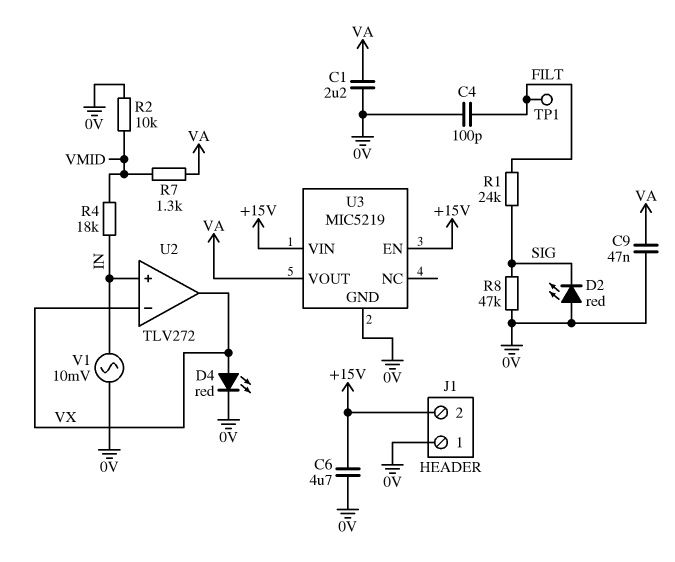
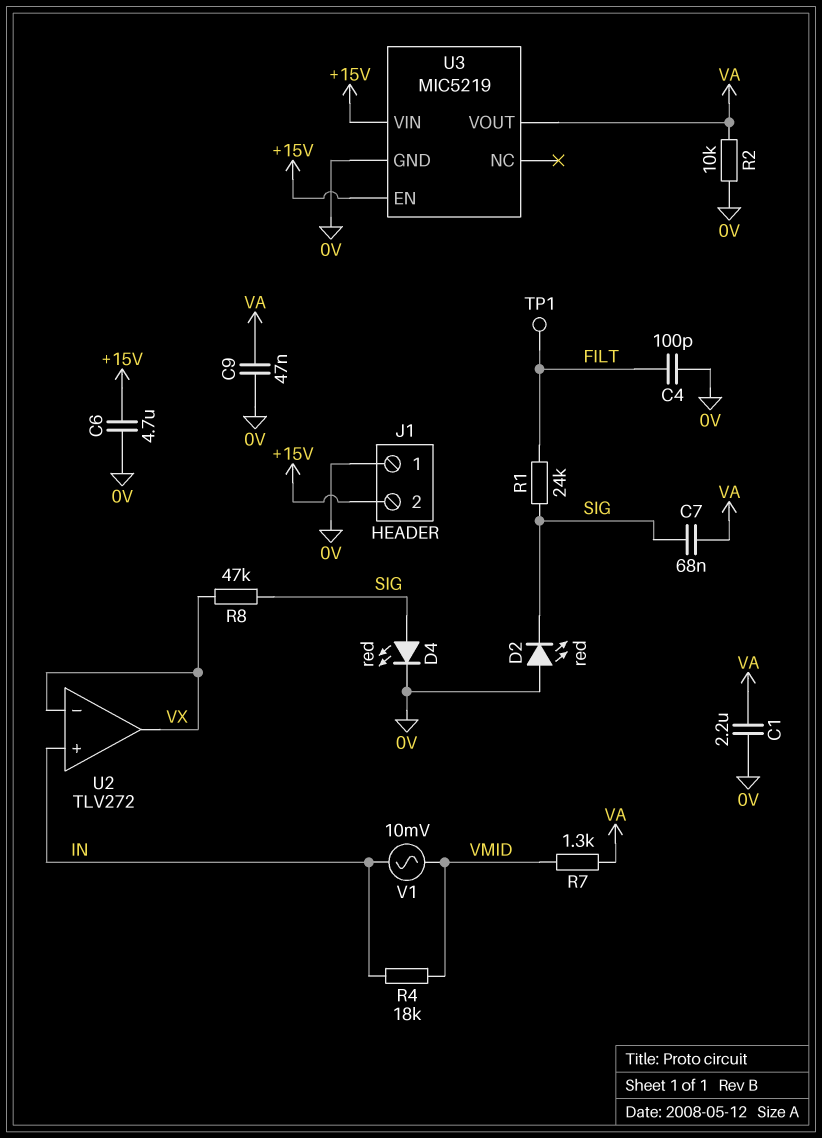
C7: none -> 68nF (SIG, VA)
D4: LED red (A VX, K 0V) -> LED red (A SIG, K 0V)
R2: 10k (0V, VMID) -> 10k (0V, VA)
R8: 47k (0V, SIG) -> 47k (SIG, VX)
V1: AC 10mV (0V, IN) -> AC 10mV (IN, VMID)

